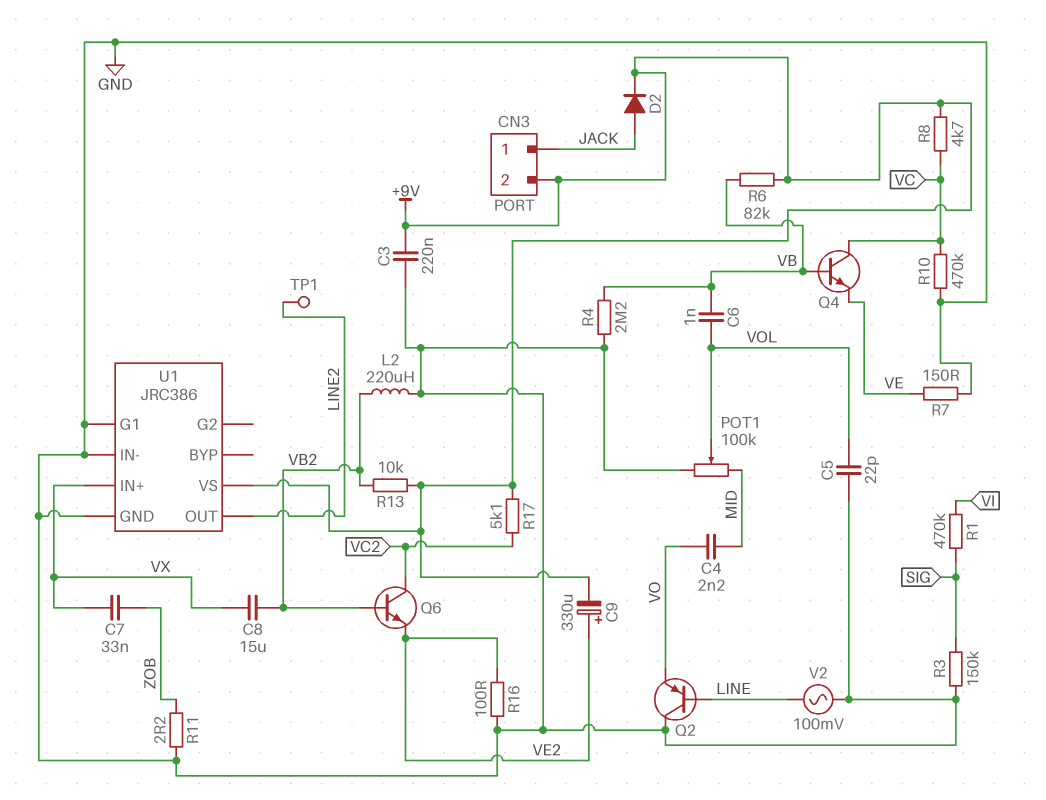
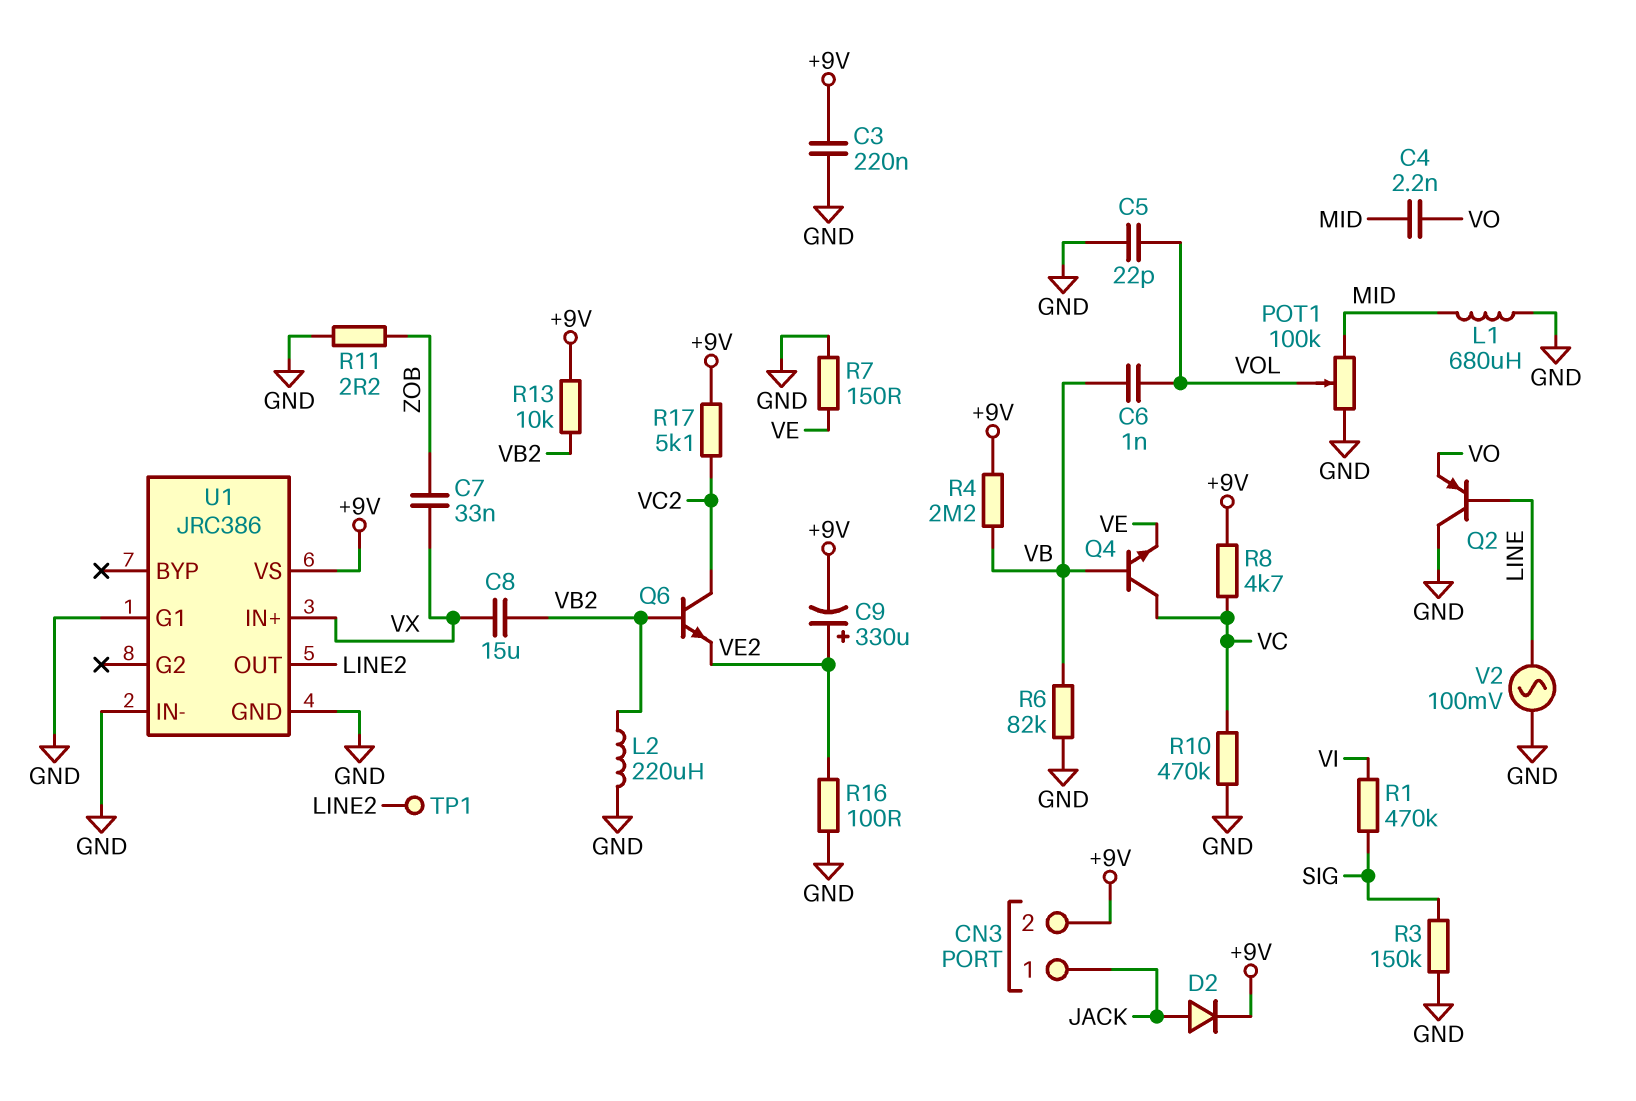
L1: none -> 680uH (GND, MID)
R4: 2.2M (GND, VB) -> 2.2M (+9V, VB)
R6: 82k (+9V, VB) -> 82k (GND, VB)

